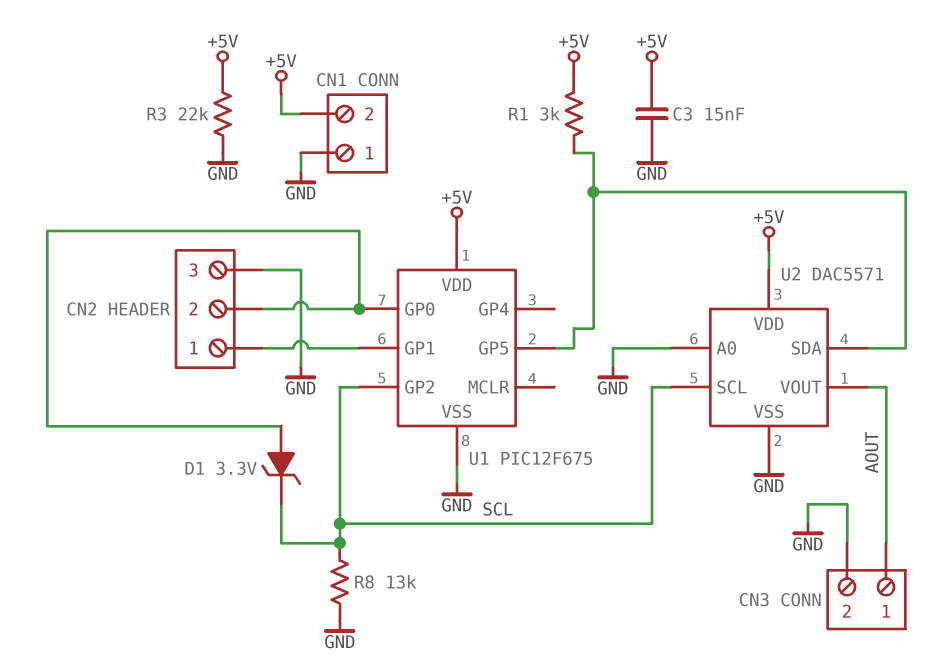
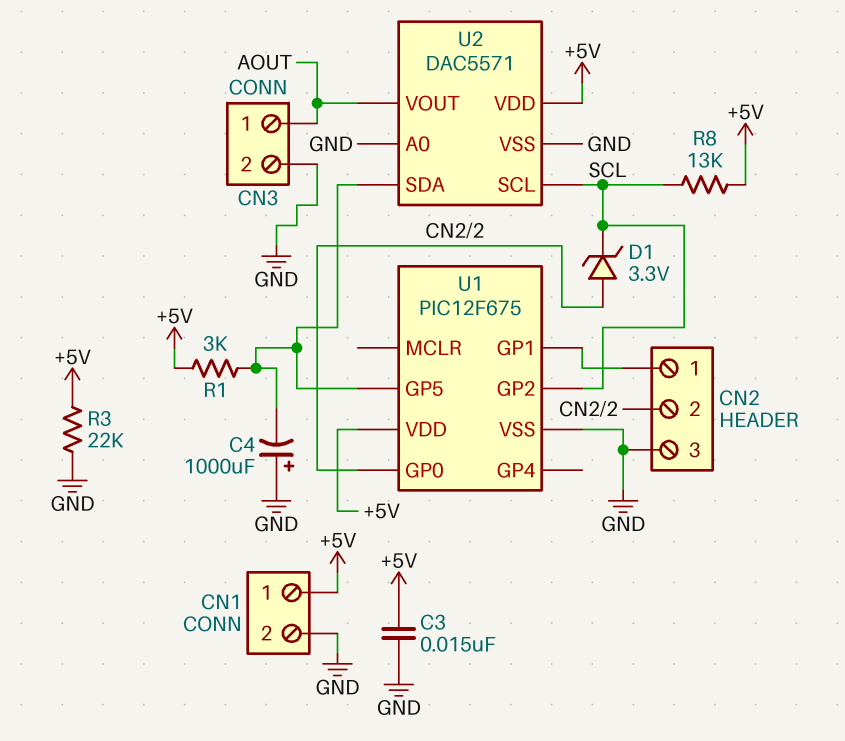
C4: none -> 1000uF (plus GND, minus U1/GP5)
CN1 pin 1: GND -> +5V
CN1 pin 2: +5V -> GND
R8: 13k (GND, SCL) -> 13k (+5V, SCL)

